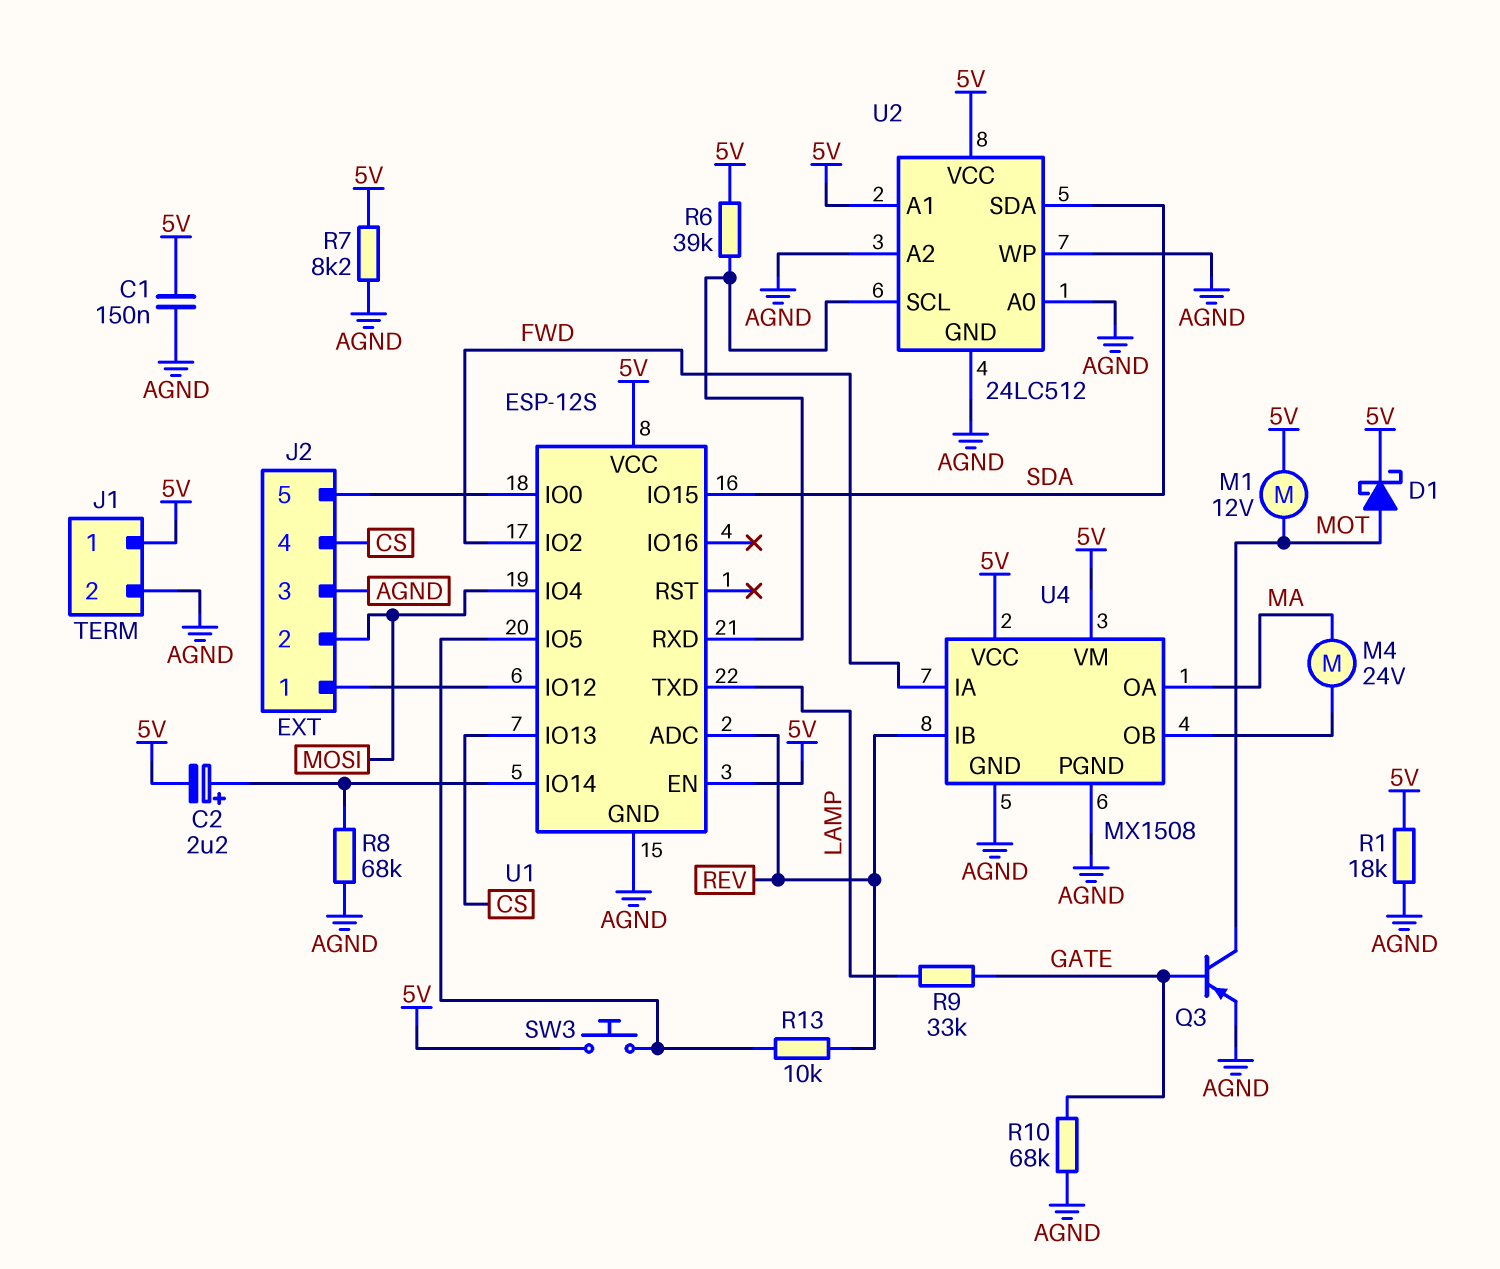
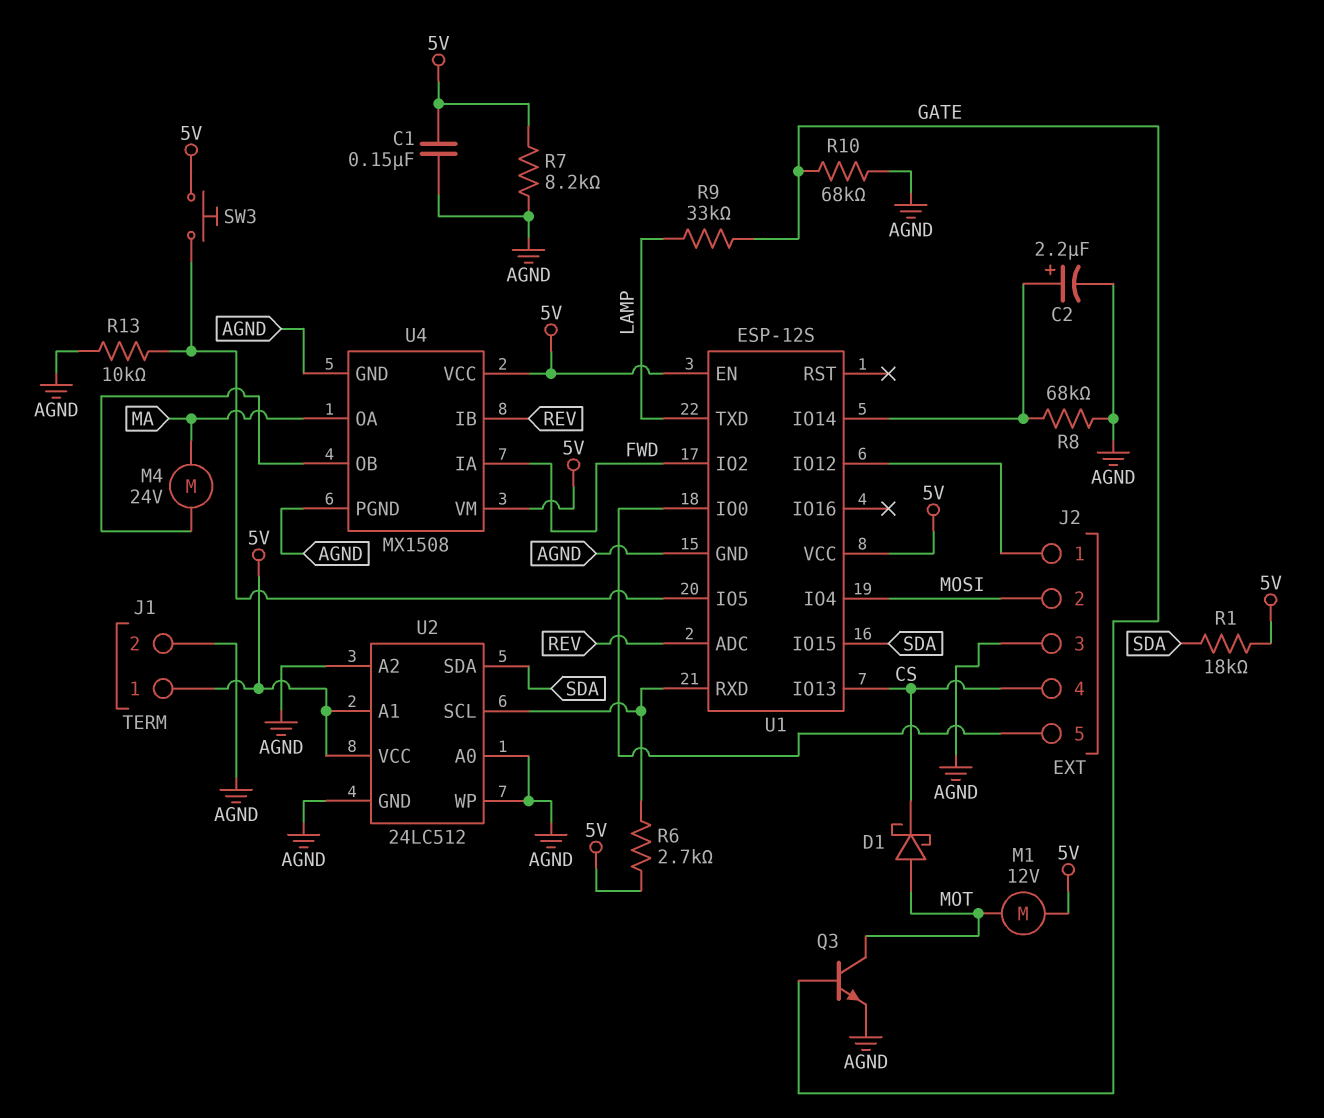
C2: 2.2uF (plus U1/IO14, minus 5V) -> 2.2uF (plus U1/IO14, minus AGND)
D1: schottky (A MOT, K 5V) -> schottky (A MOT, K CS)
Q3: PNP (B GATE, C MOT, E AGND) -> NPN (B GATE, C MOT, E AGND)
R1: 18k (5V, AGND) -> 18k (5V, SDA)
R6: 39k (5V, U1/RXD) -> 2.7k (5V, U1/RXD)
R13: 10k (REV, U1/IO5) -> 10k (AGND, U1/IO5)

